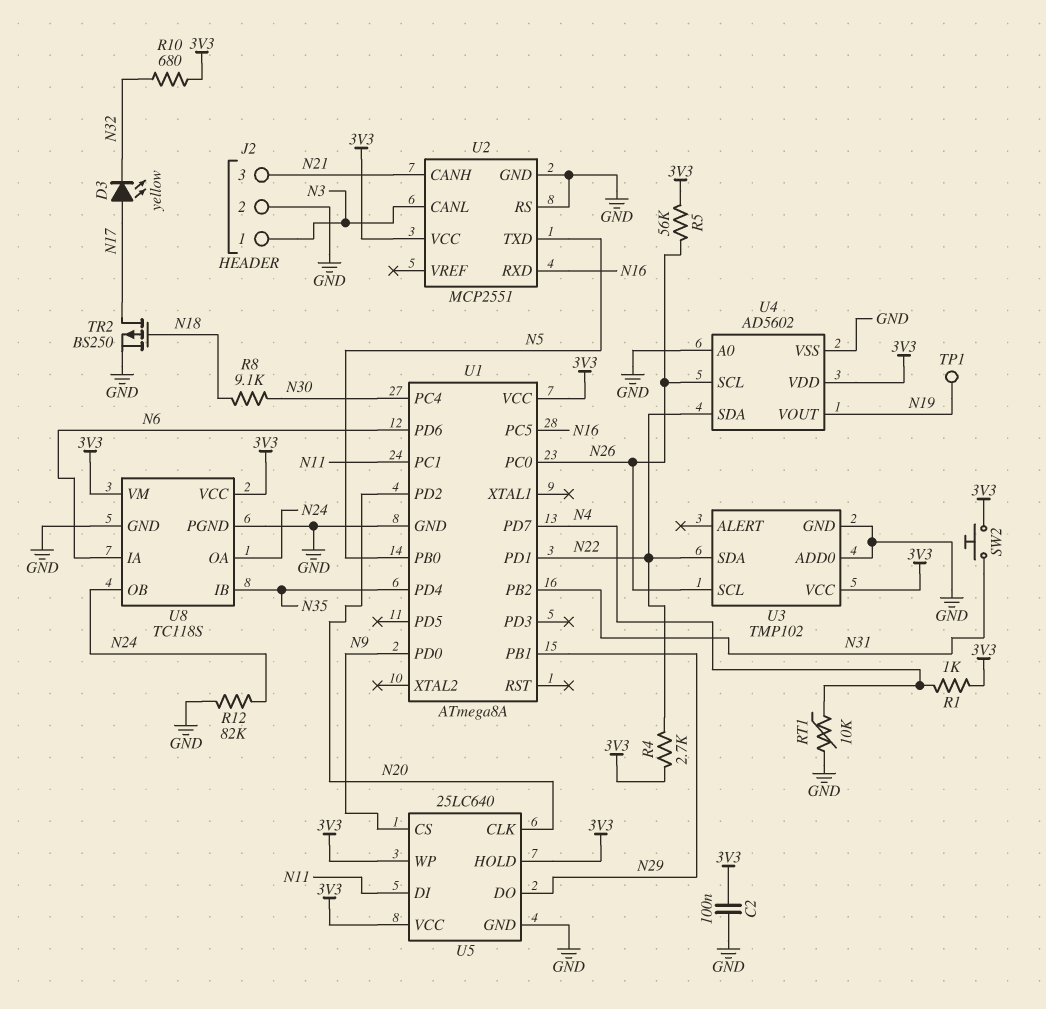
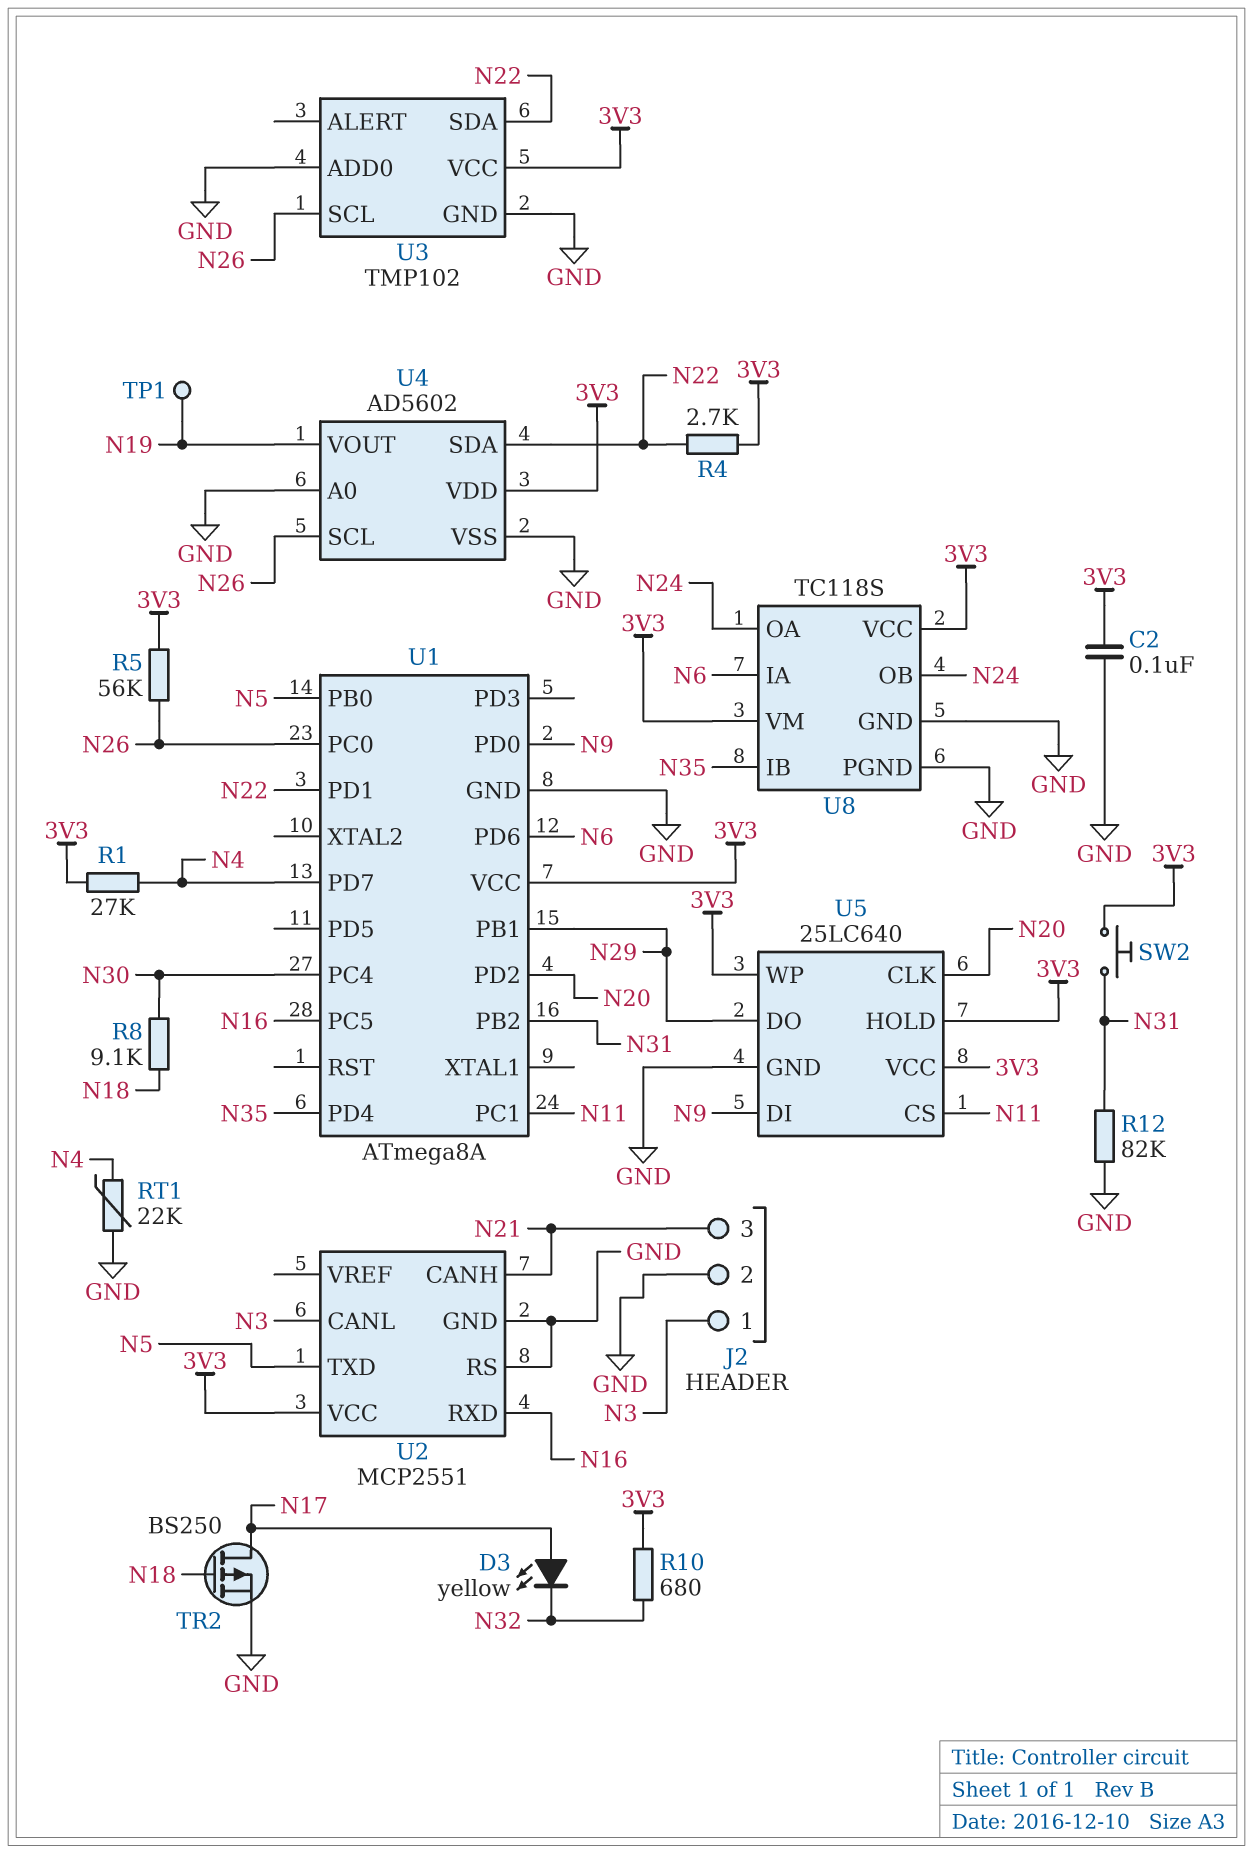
R1: 1k (3V3, N4) -> 27k (3V3, N4)
R12: 82k (GND, N24) -> 82k (GND, N31)
RT1: 10k (GND, N4) -> 22k (GND, N4)
U5 pin CS: N9 -> N11
U5 pin DI: N11 -> N9

